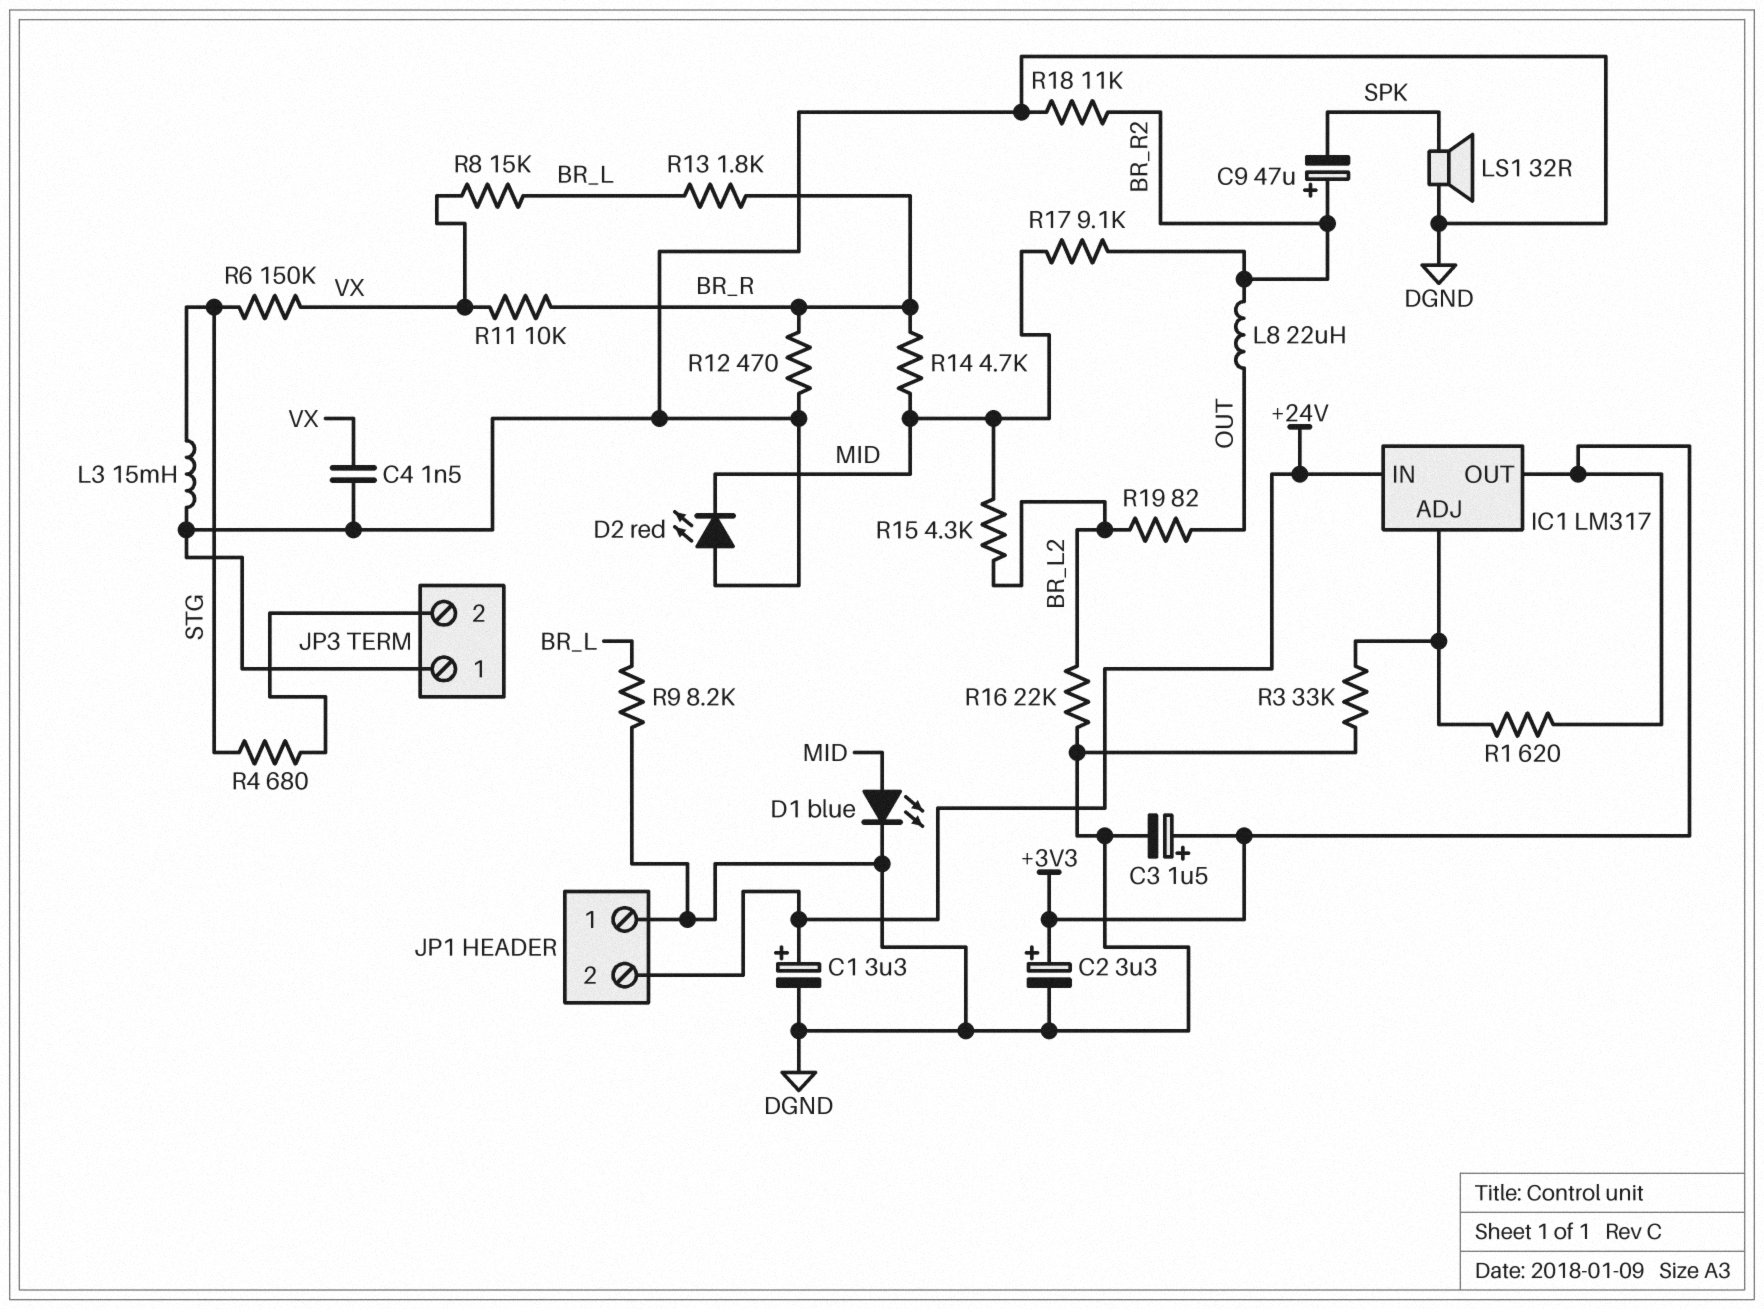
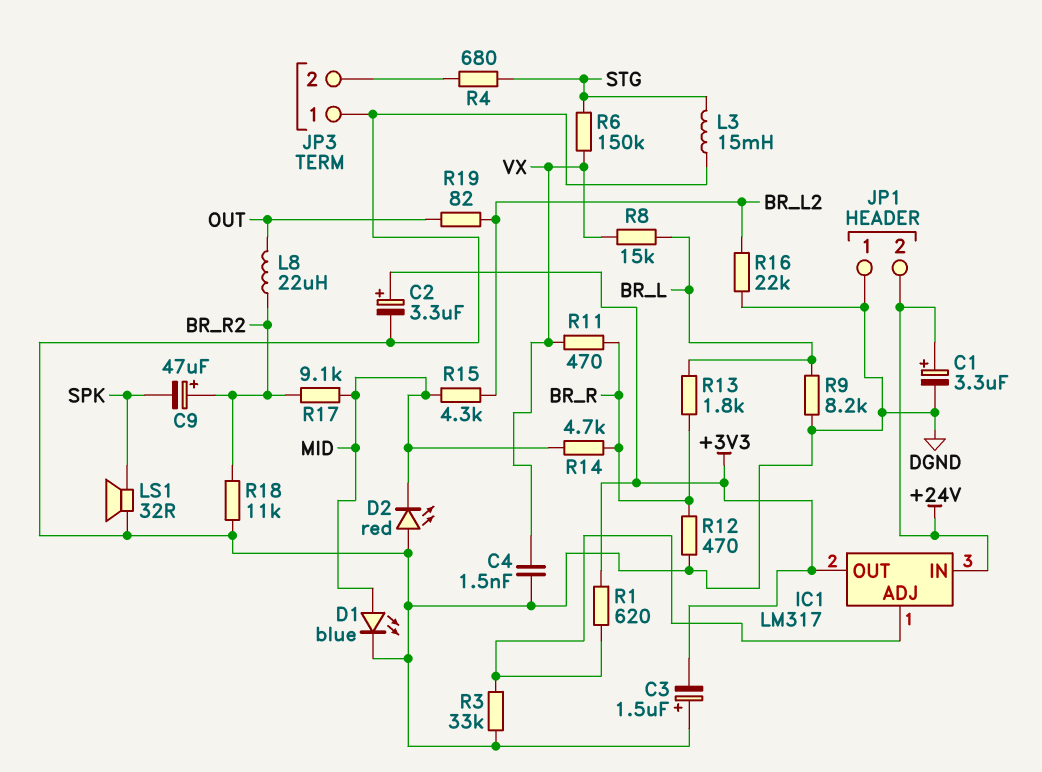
C3: 1.5uF (plus +3V3, minus DGND) -> 1.5uF (plus DGND, minus +3V3)
R11: 10k (BR_R, VX) -> 470 (BR_R, VX)

